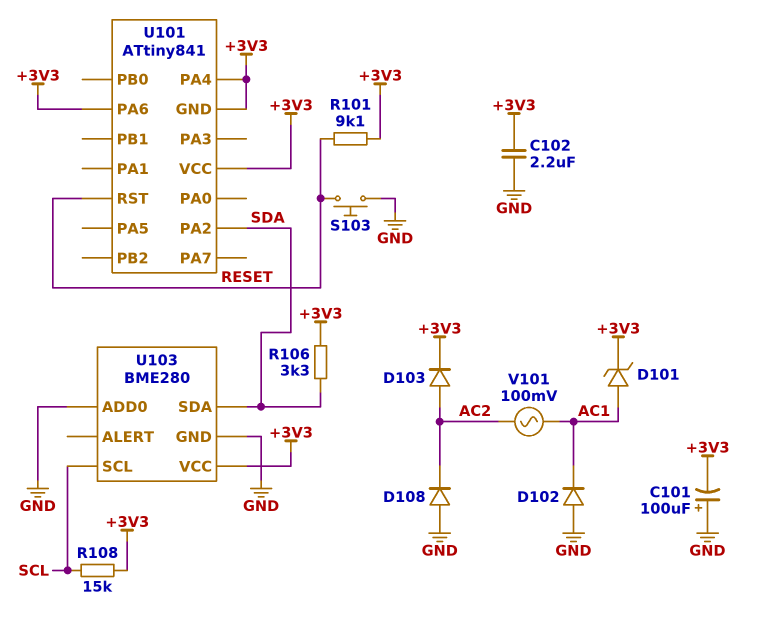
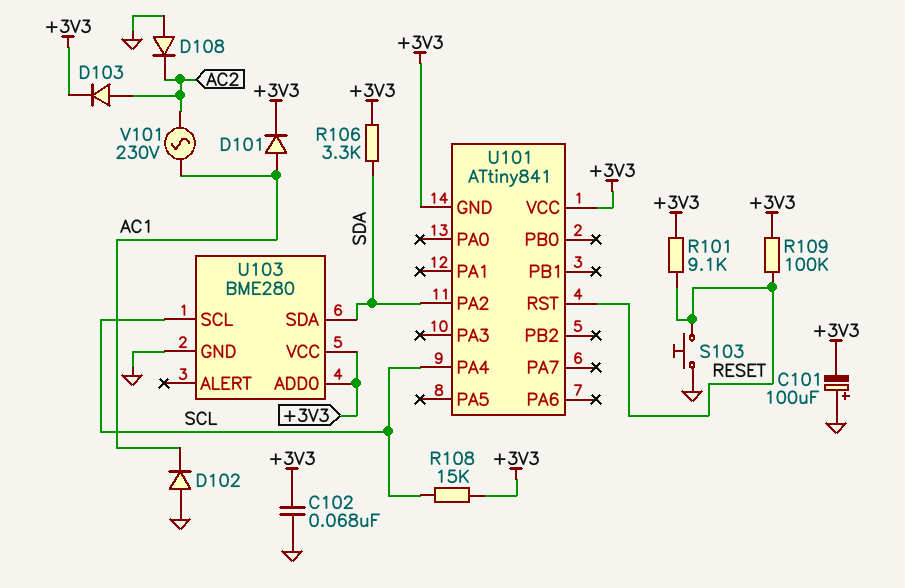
C102: 2.2uF (+3V3, GND) -> 68nF (+3V3, GND)
D101: zener (A AC1, K +3V3) -> diode (A AC1, K +3V3)
R109: none -> 100k (+3V3, RESET)
U101 pin PA4: +3V3 -> SCL
U101 pin PA6: +3V3 -> none
U103 pin ADD0: GND -> +3V3
V101: AC 100mV (AC1, AC2) -> AC 230V (AC1, AC2)

